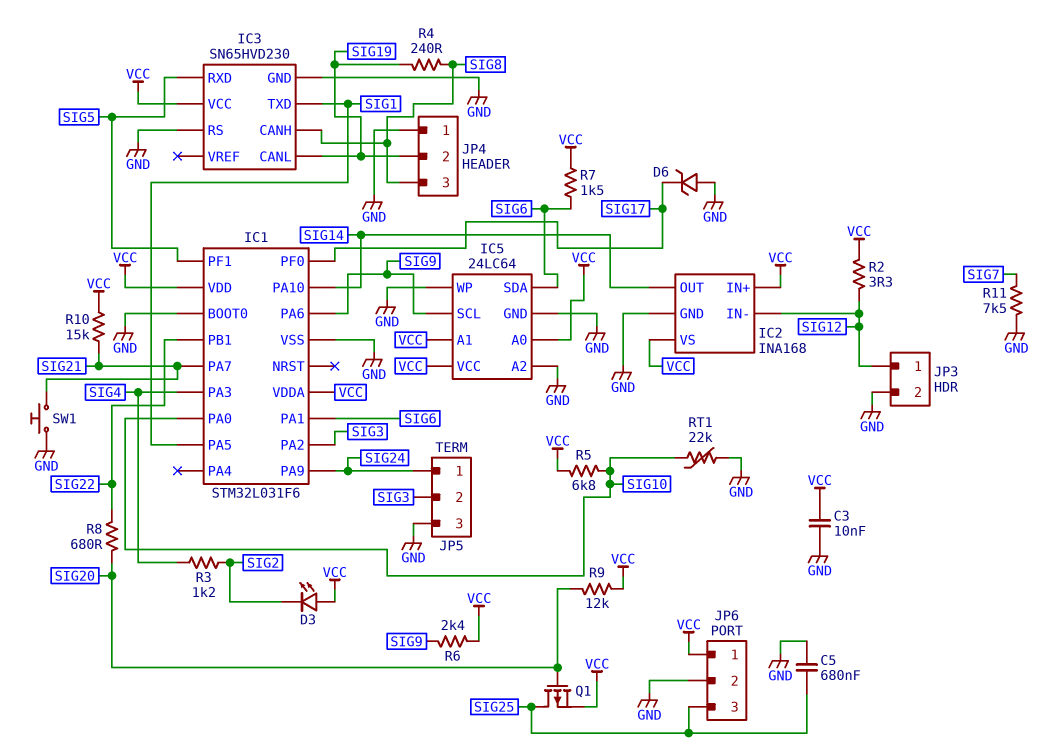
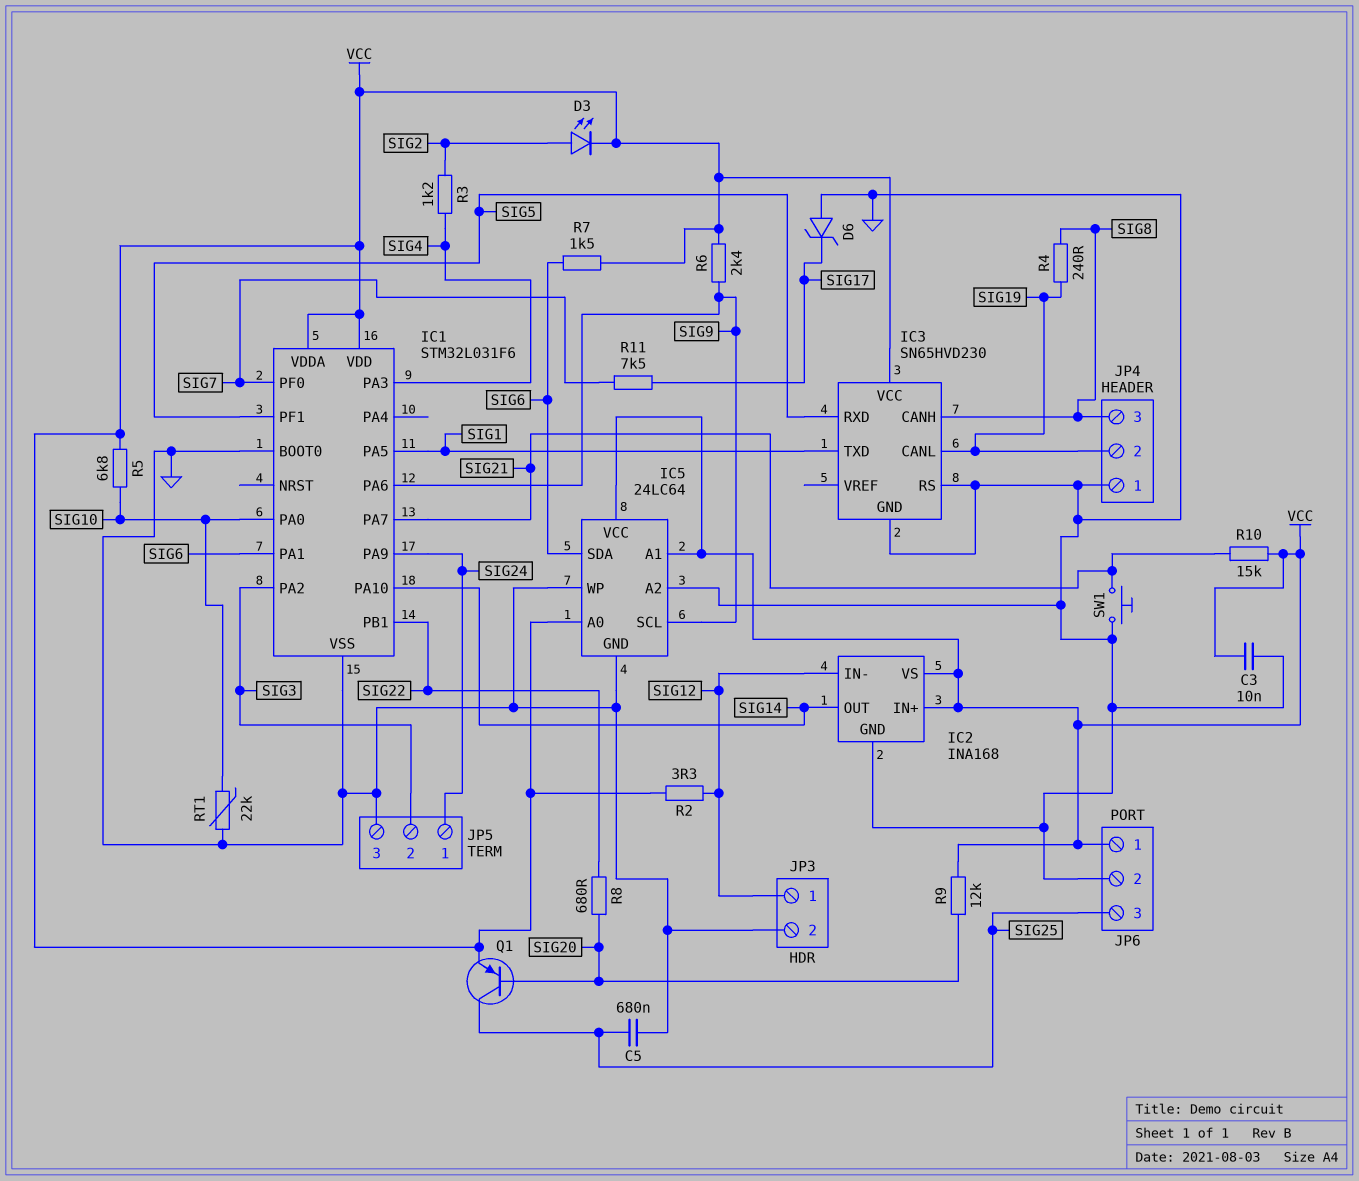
D3: LED (A VCC, K SIG2) -> LED (A SIG2, K VCC)
IC1 pin PF0: SIG17 -> SIG7
Q1: PMOS (G SIG20, D SIG25, S VCC) -> PNP (B SIG20, C SIG25, E VCC)
R11: 7.5k (GND, SIG7) -> 7.5k (SIG7, SIG17)

